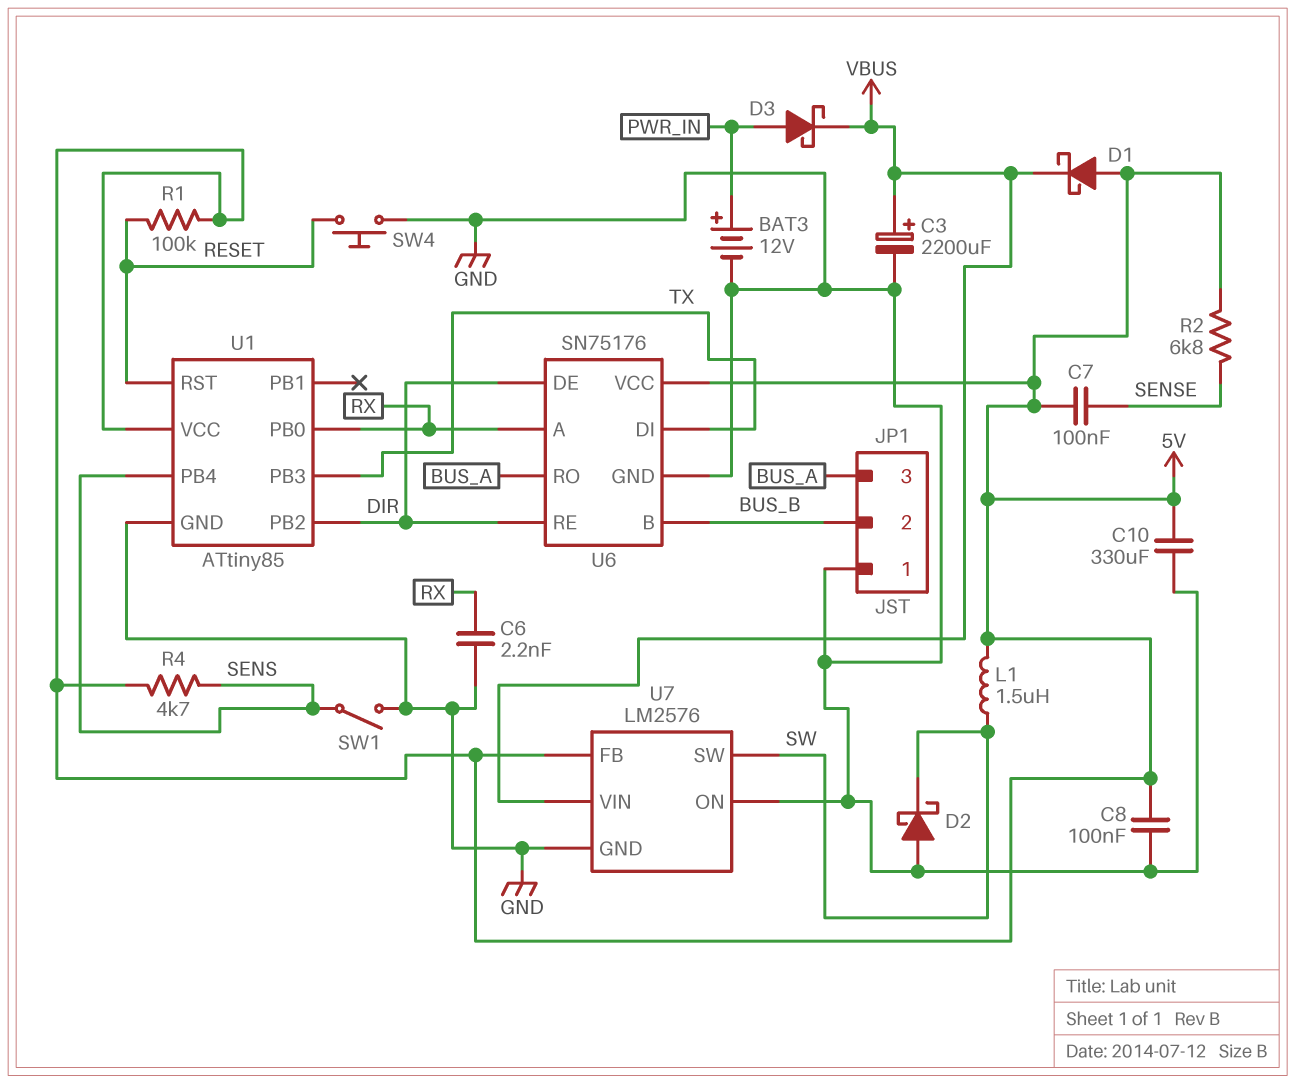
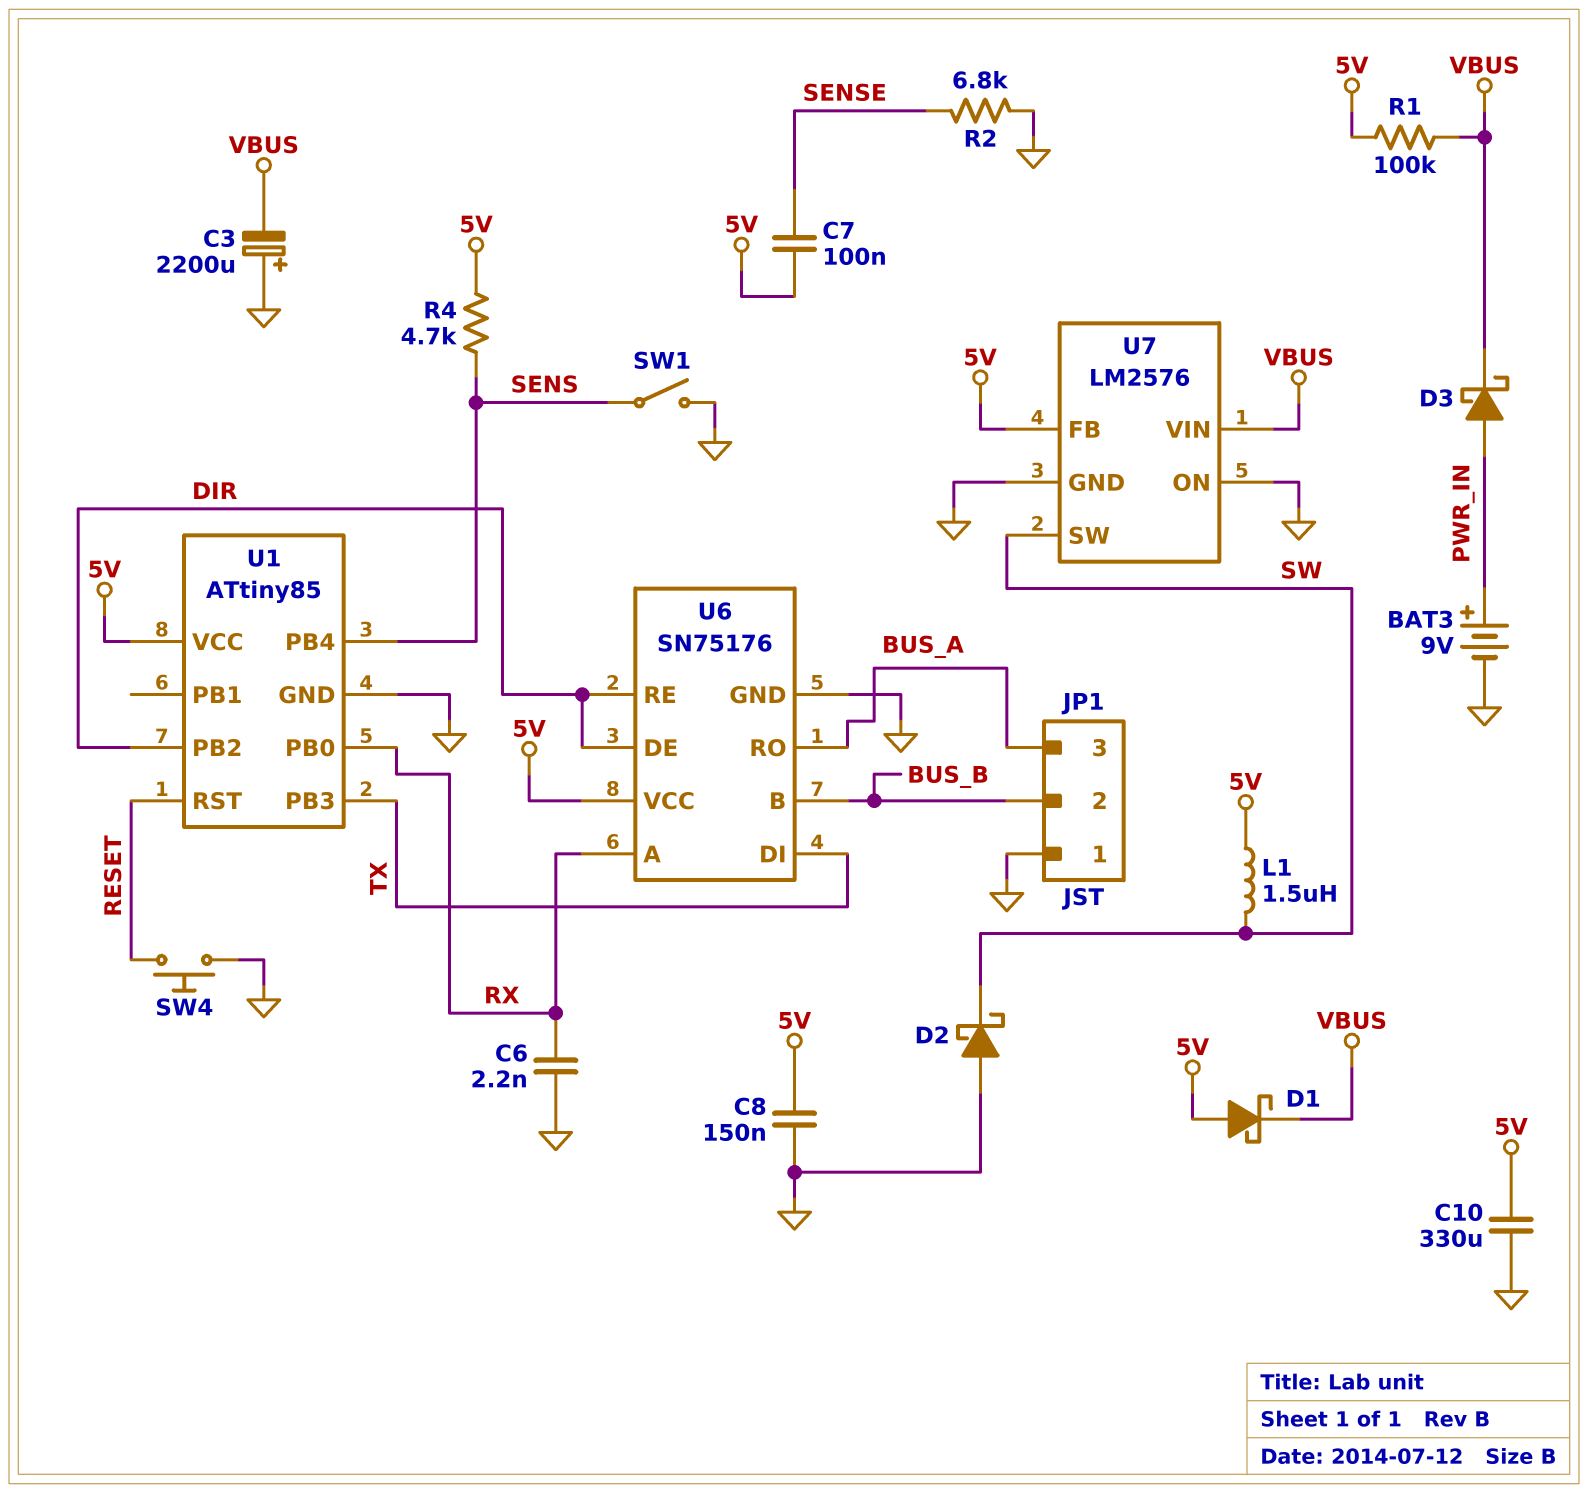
BAT3: 12V (plus PWR_IN, minus GND) -> 9V (plus PWR_IN, minus GND)
C3: 2200uF (plus VBUS, minus GND) -> 2200uF (plus GND, minus VBUS)
C8: 100nF (5V, GND) -> 150nF (5V, GND)
R1: 100k (5V, RESET) -> 100k (5V, VBUS)
R2: 6.8k (5V, SENSE) -> 6.8k (GND, SENSE)

